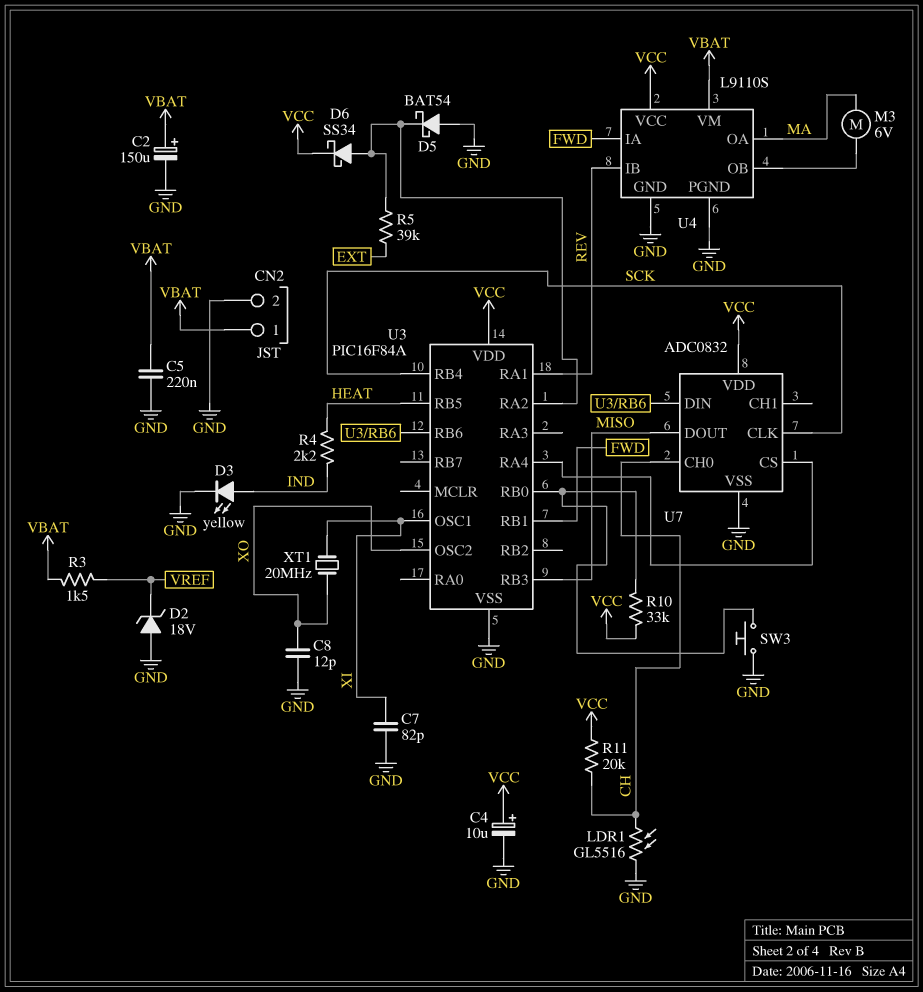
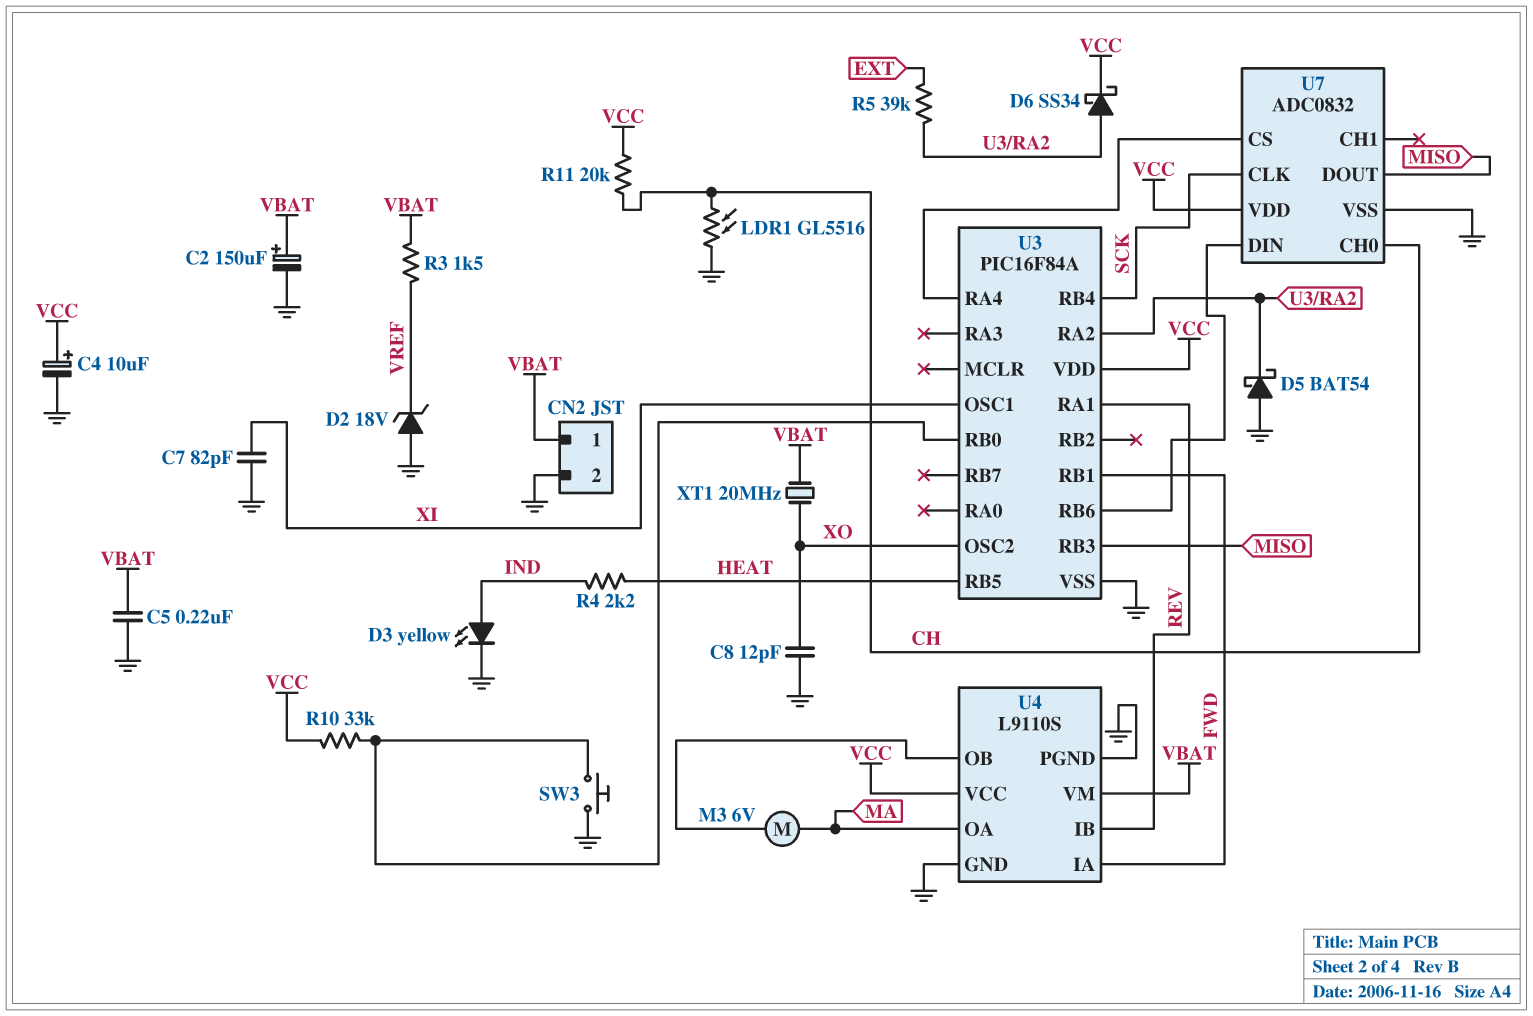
XT1: 20MHz (XI, XO) -> 20MHz (VBAT, XO)

